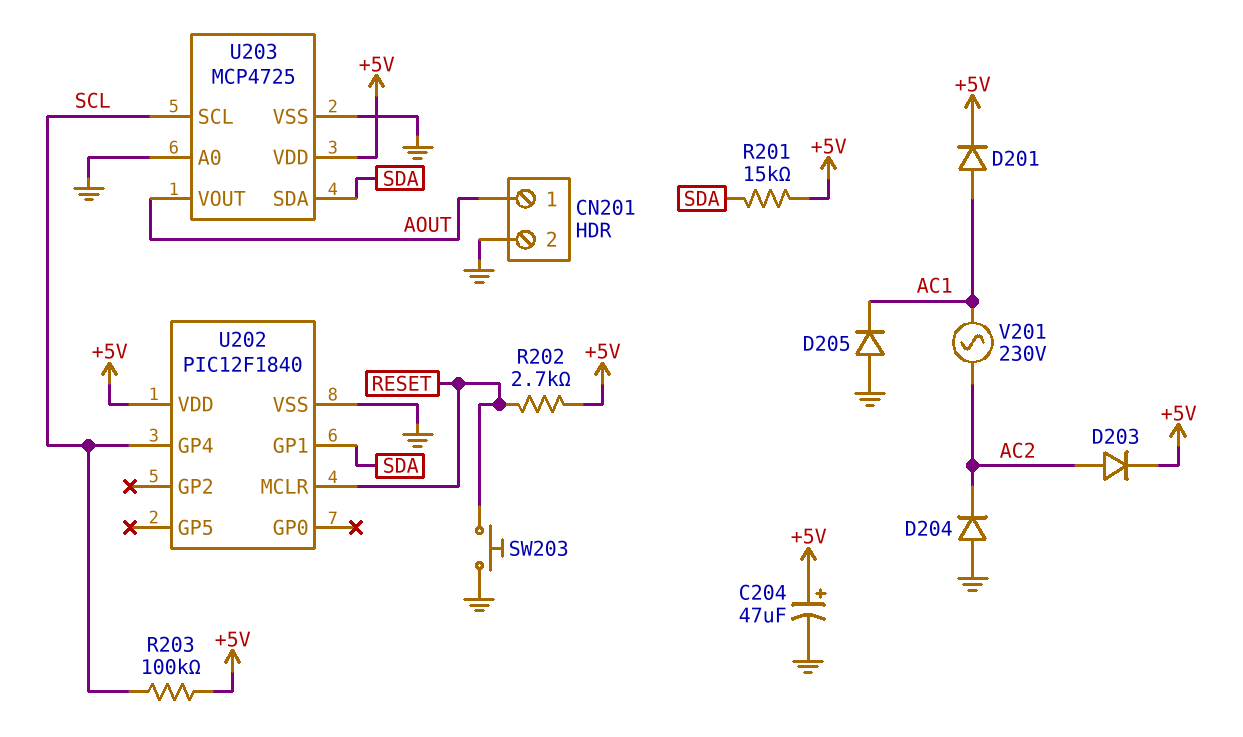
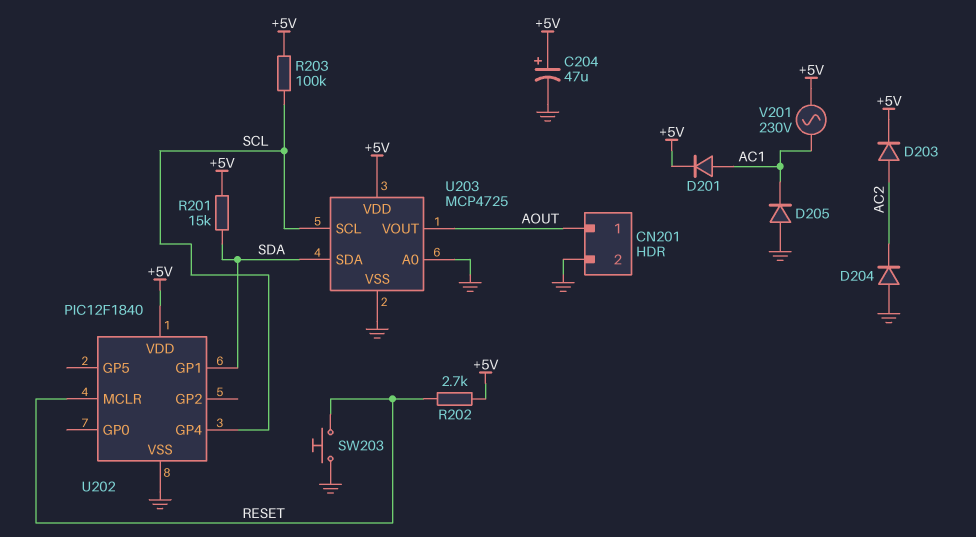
V201: AC 230V (AC1, AC2) -> AC 230V (+5V, AC1)

